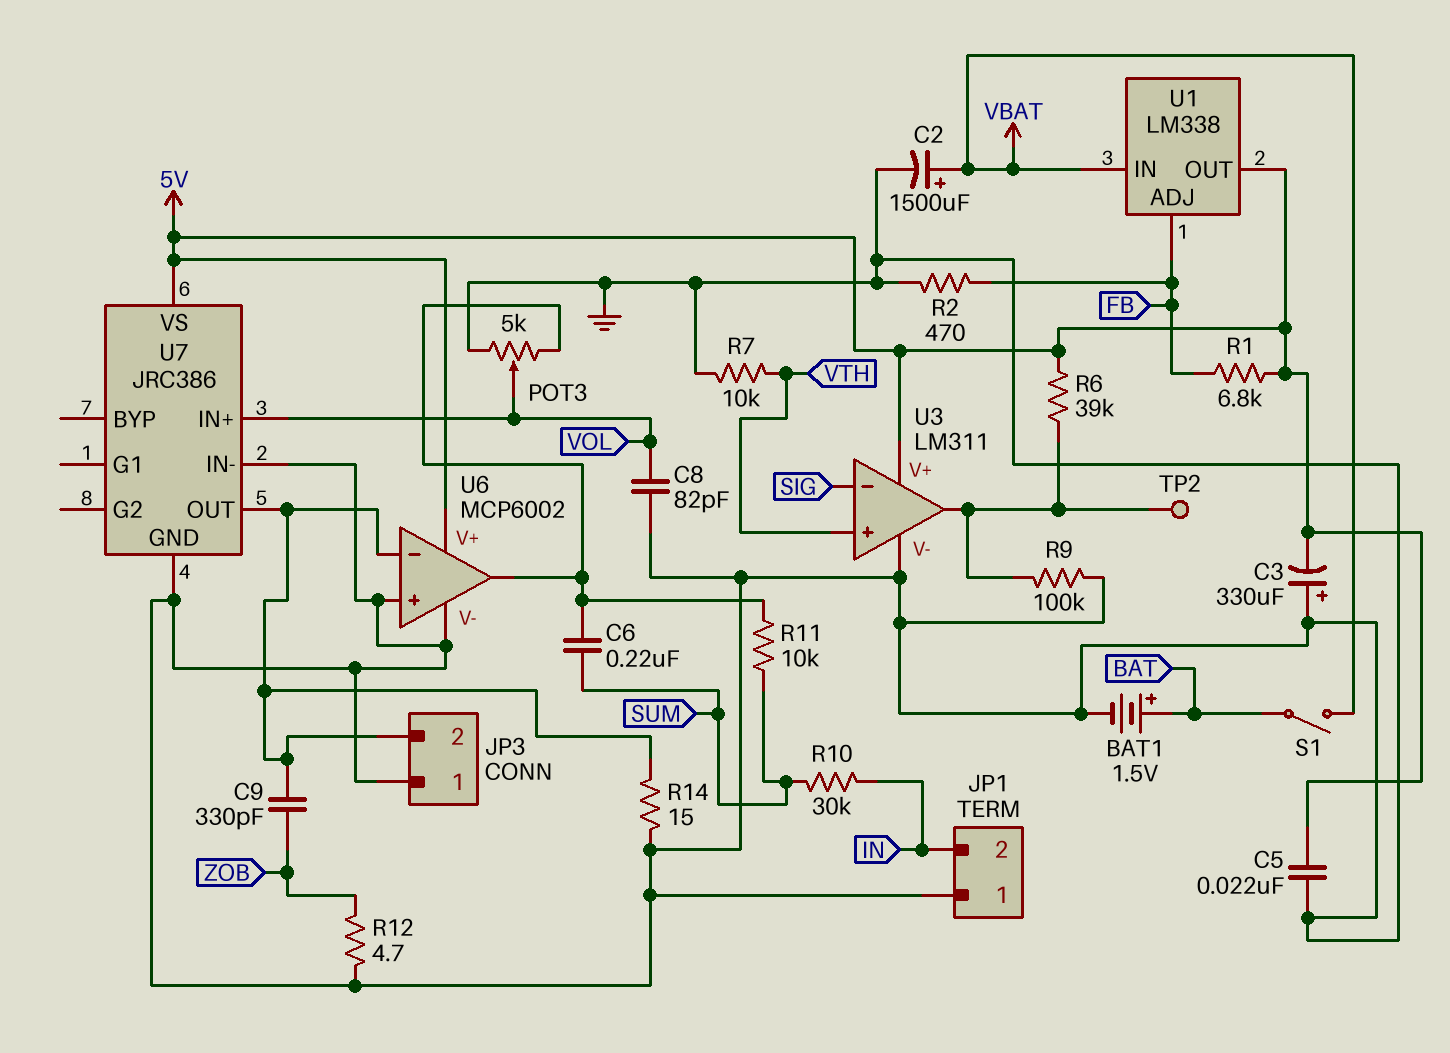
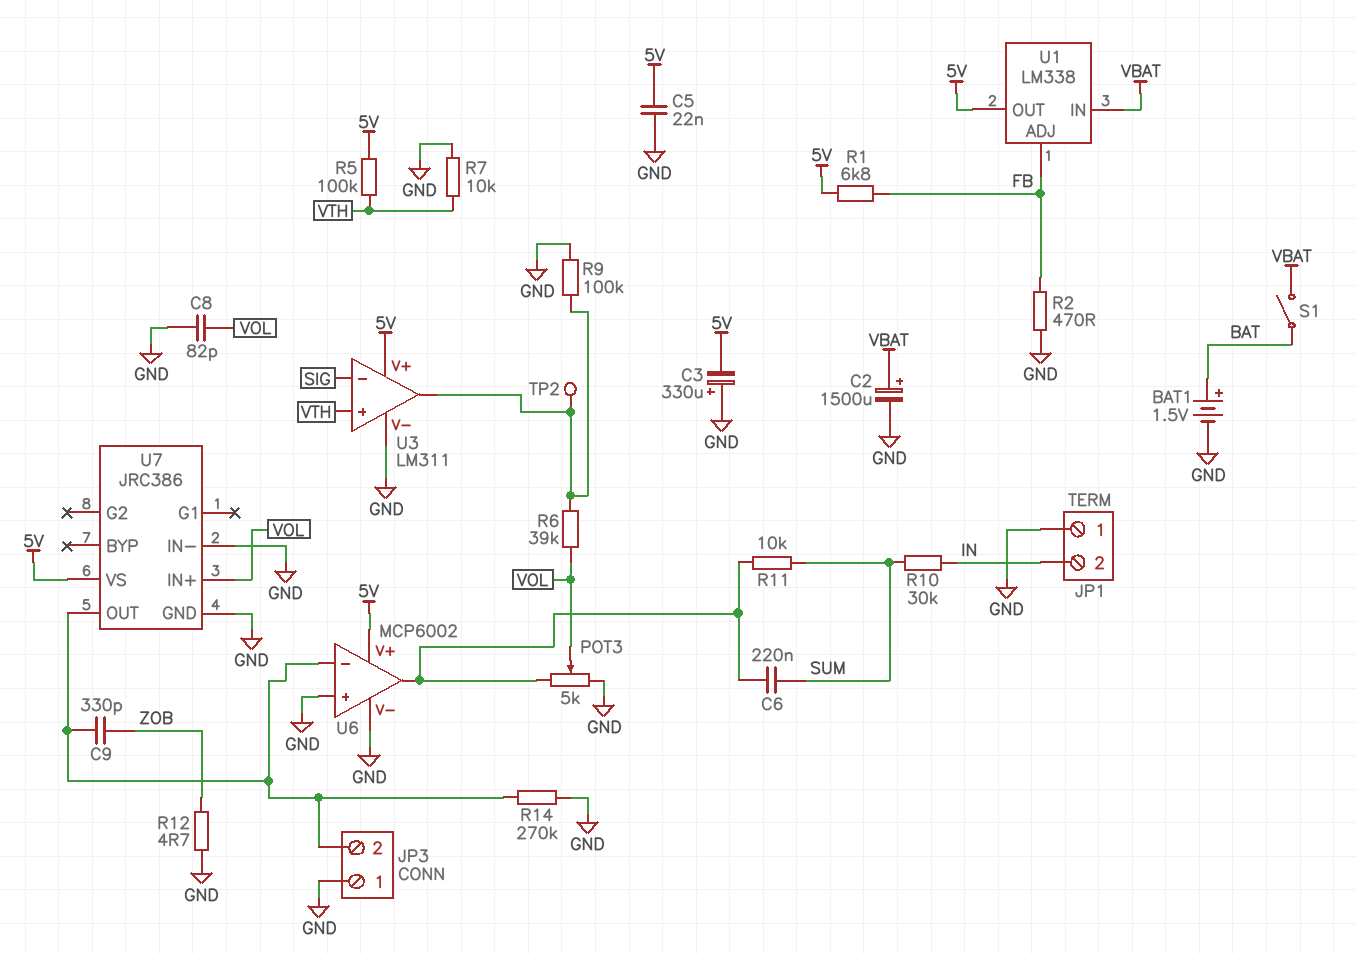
R5: none -> 100k (5V, VTH)
R6: 39k (5V, U3/out) -> 39k (U3/out, VOL)
R14: 15 (GND, JP3/2) -> 270k (GND, JP3/2)

